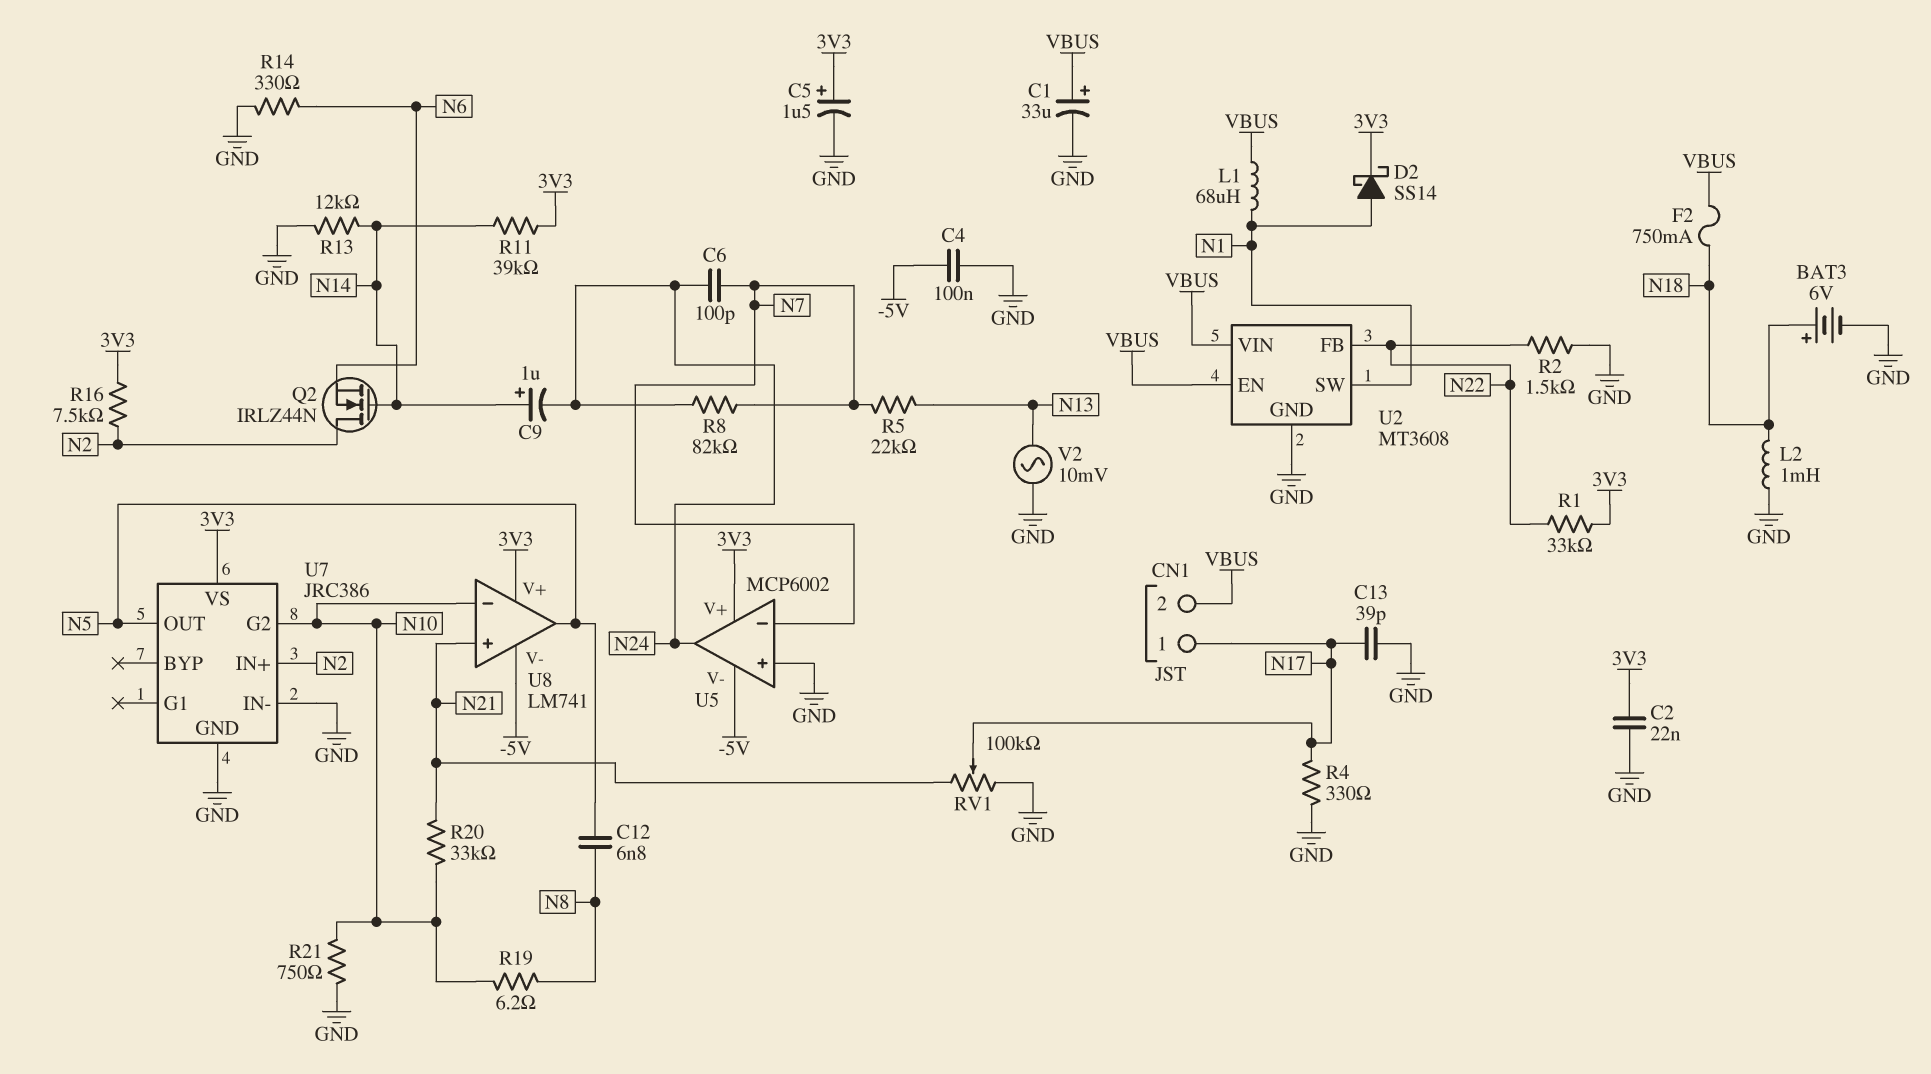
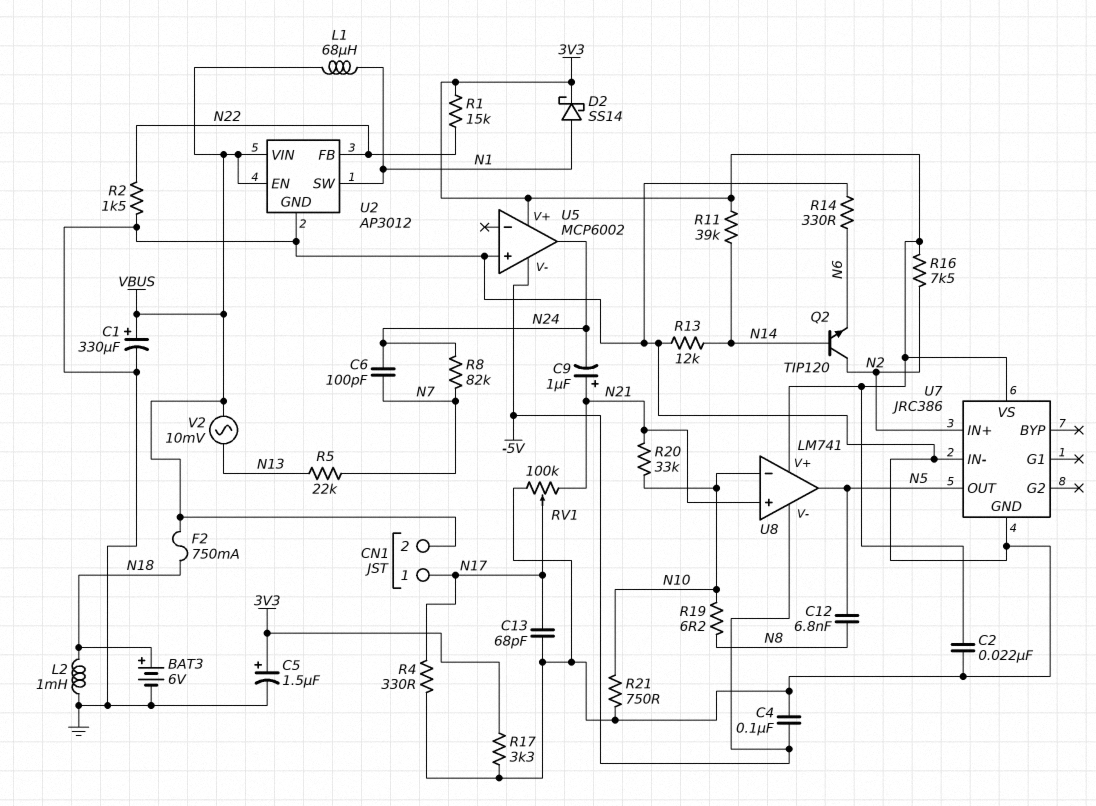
C1: 33uF (plus VBUS, minus GND) -> 330uF (plus VBUS, minus GND)
C9: 1uF (plus N14, minus N24) -> 1uF (plus N21, minus N24)
C13: 39pF (GND, N17) -> 68pF (GND, N17)
Q2: NMOS IRLZ44N (G N14, D N2, S N6) -> NPN TIP120 (B N14, C N2, E N6)
R1: 33k (3V3, N22) -> 15k (3V3, N22)
R17: none -> 3.3k (3V3, GND)
U2: MT3608 -> AP3012
U5 pin in-: N7 -> none
U7 pin G2: N10 -> none
V2: AC 10mV (GND, N13) -> AC 10mV (N13, VBUS)

